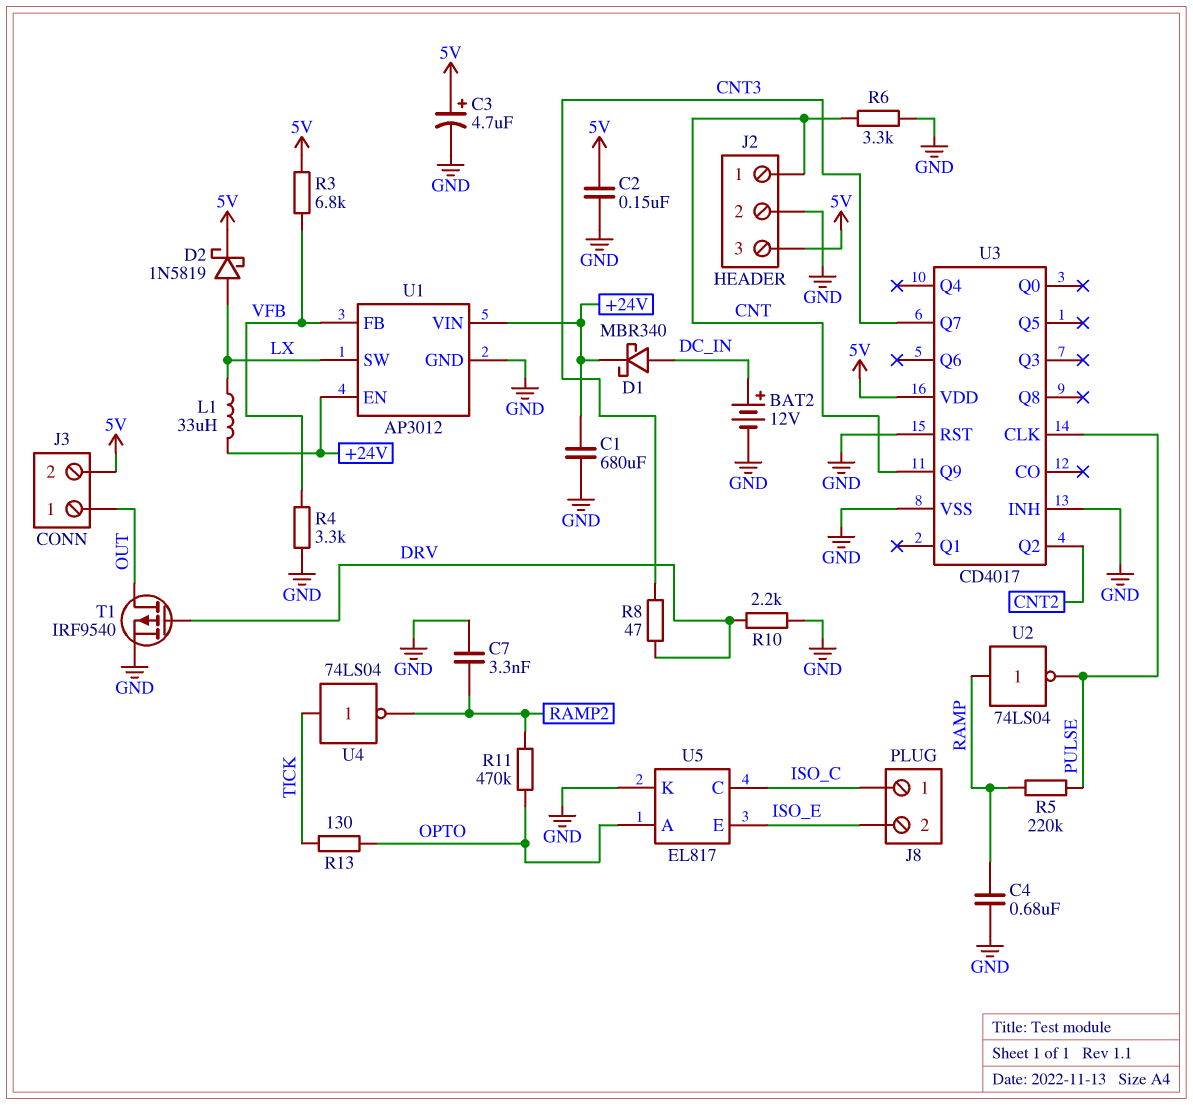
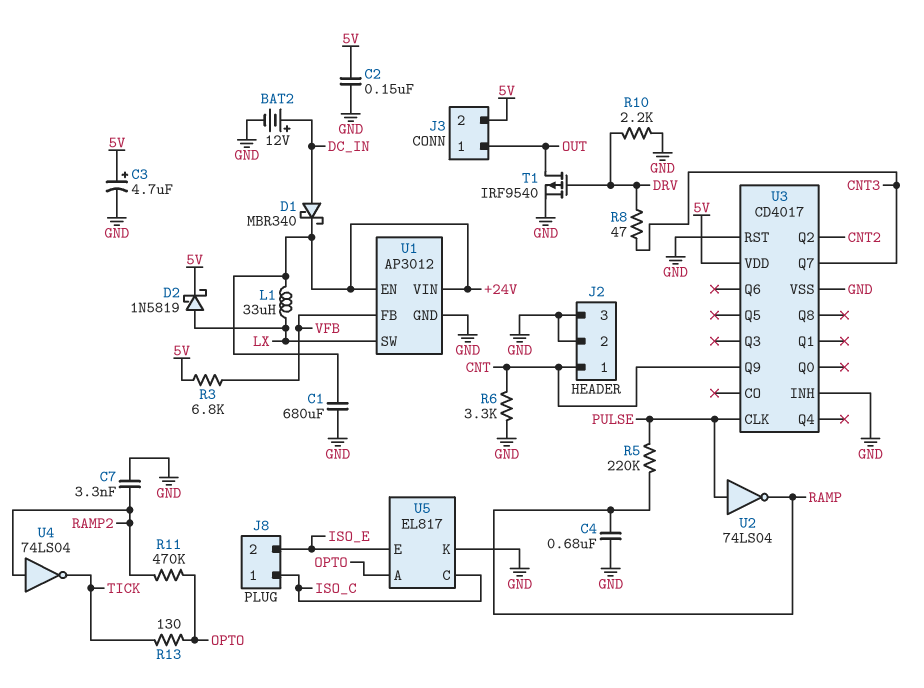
J2 pin 3: 5V -> GND
R4: 3.3k (GND, VFB) -> none
U2: NOT 74LS04 (in RAMP, out PULSE) -> NOT 74LS04 (in PULSE, out RAMP)
U4: NOT 74LS04 (in TICK, out RAMP2) -> NOT 74LS04 (in RAMP2, out TICK)

